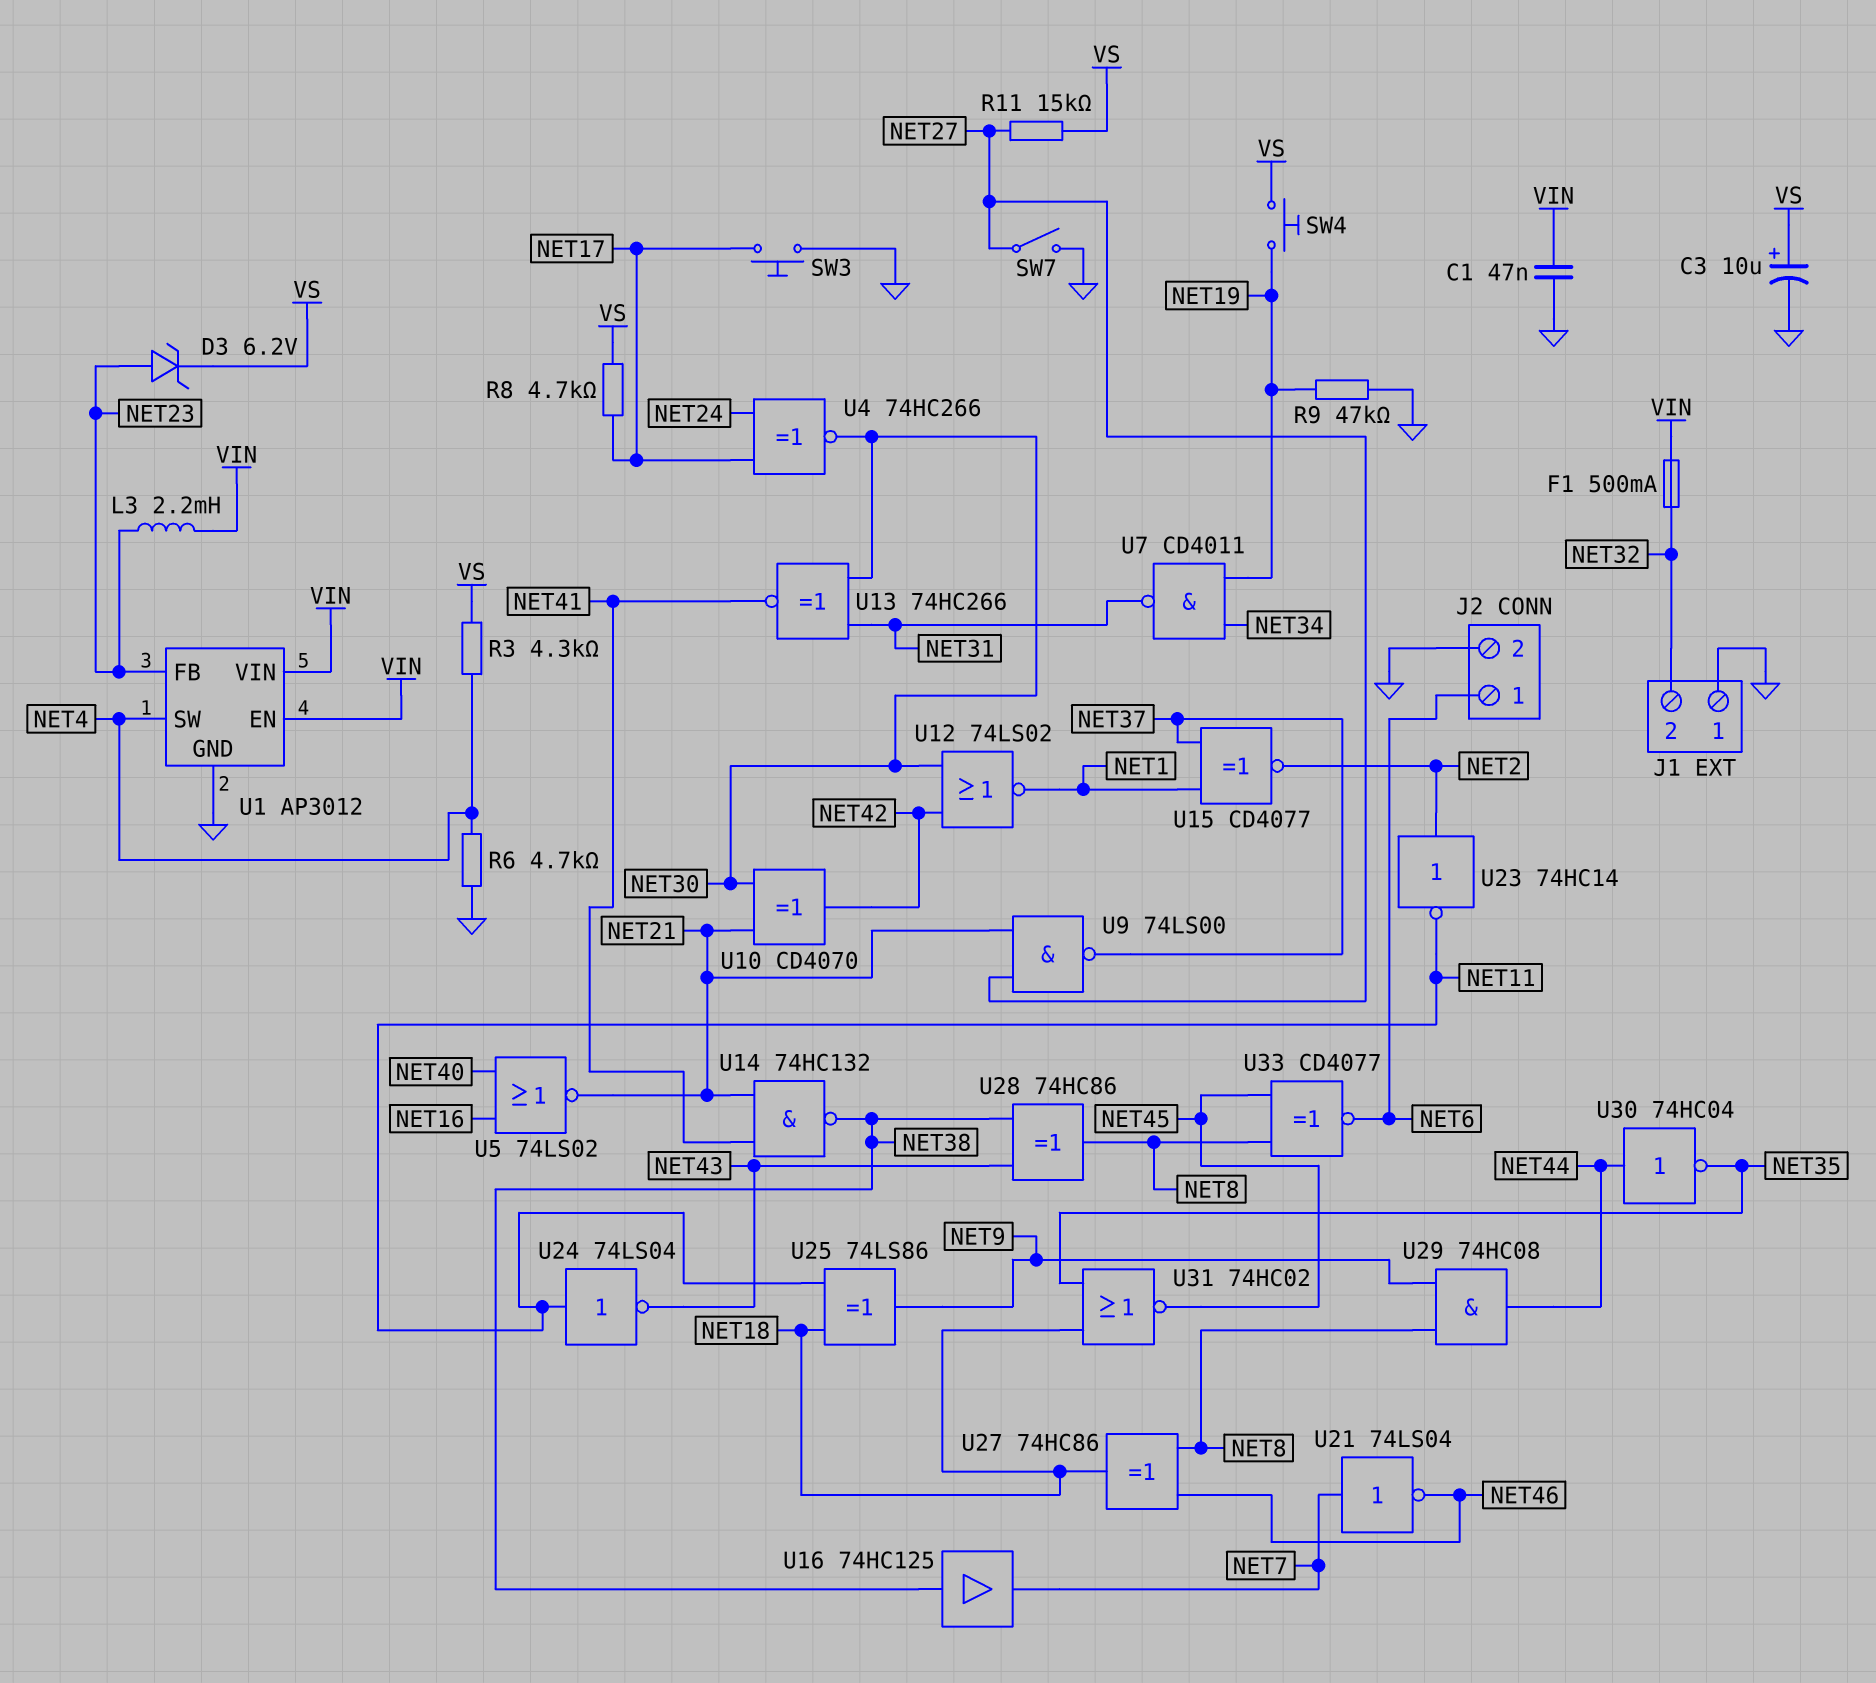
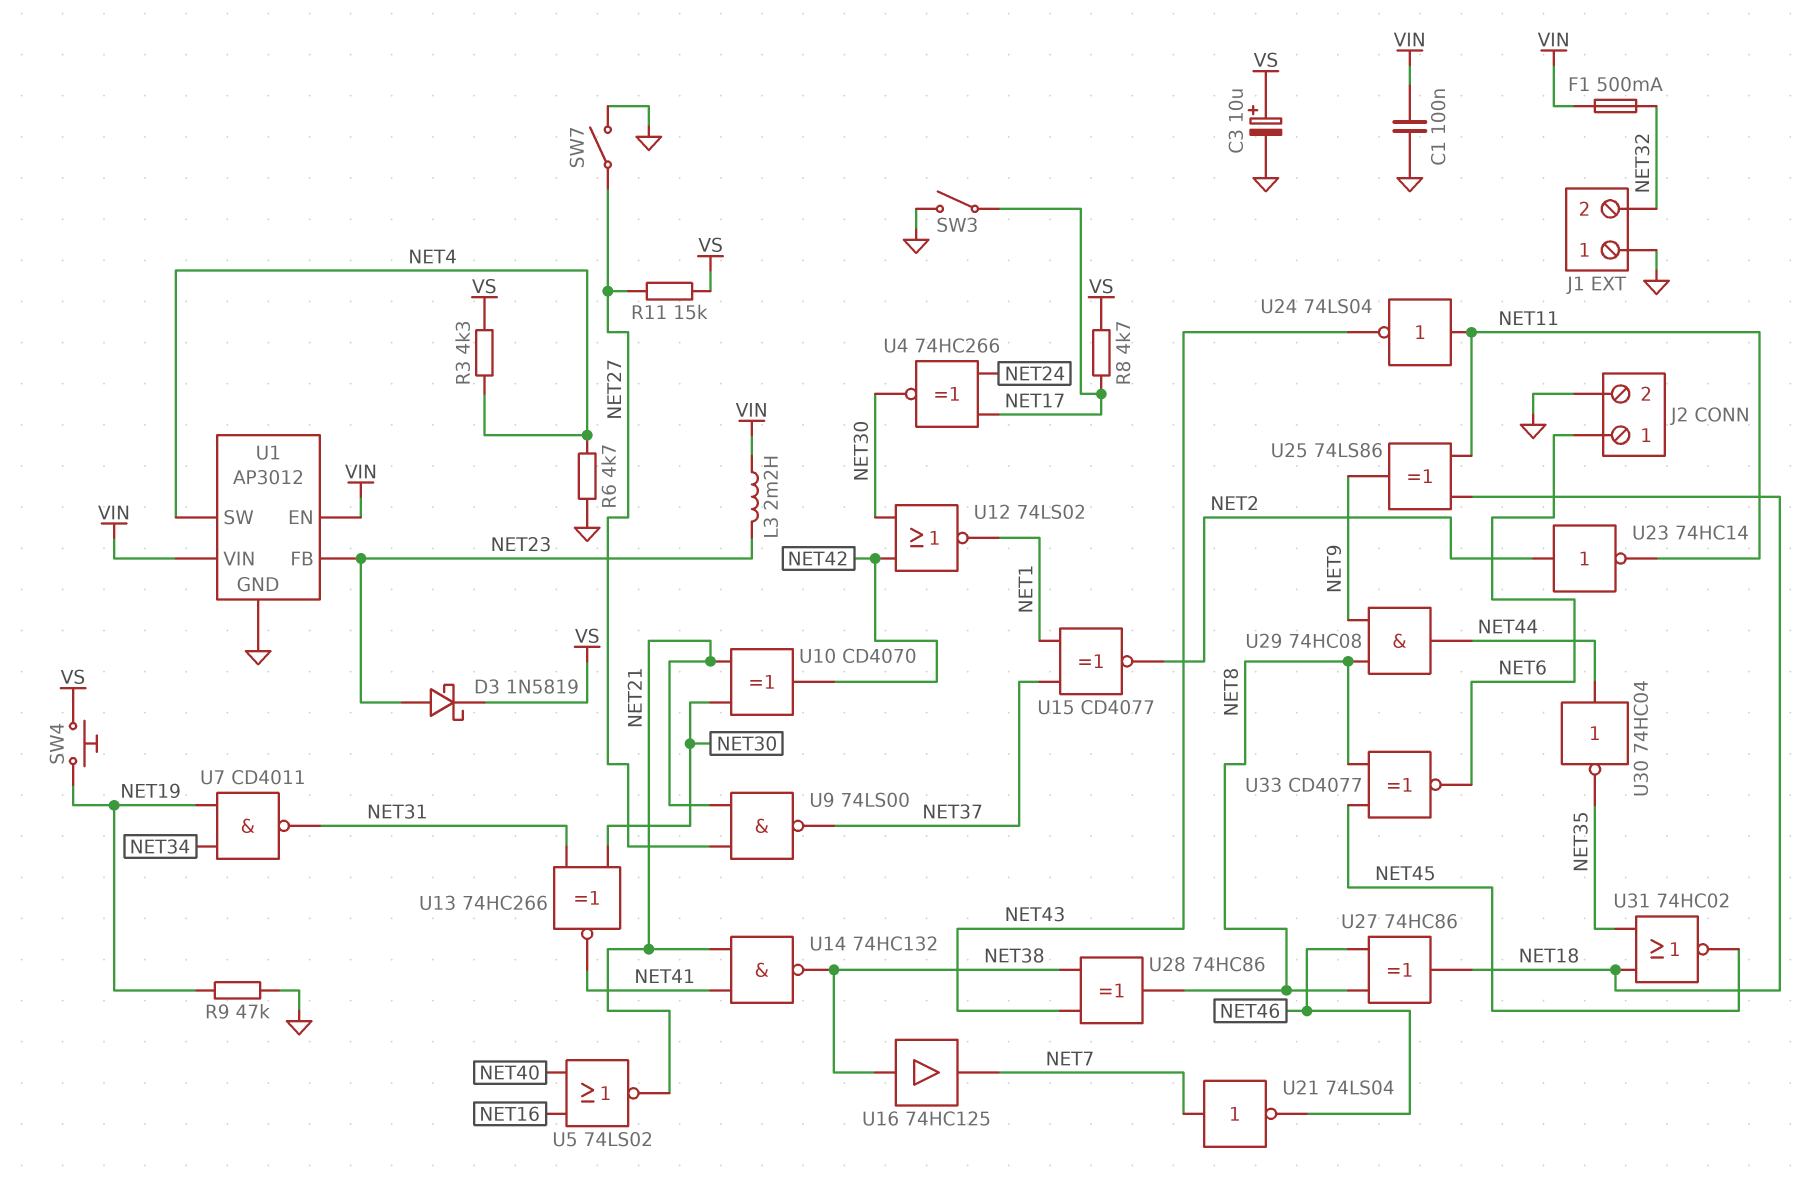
C1: 47nF (GND, VIN) -> 100nF (GND, VIN)
D3: zener 6.2V (A NET23, K VS) -> schottky 1N5819 (A NET23, K VS)
SW3: button (GND, NET17) -> switch (GND, NET17)

